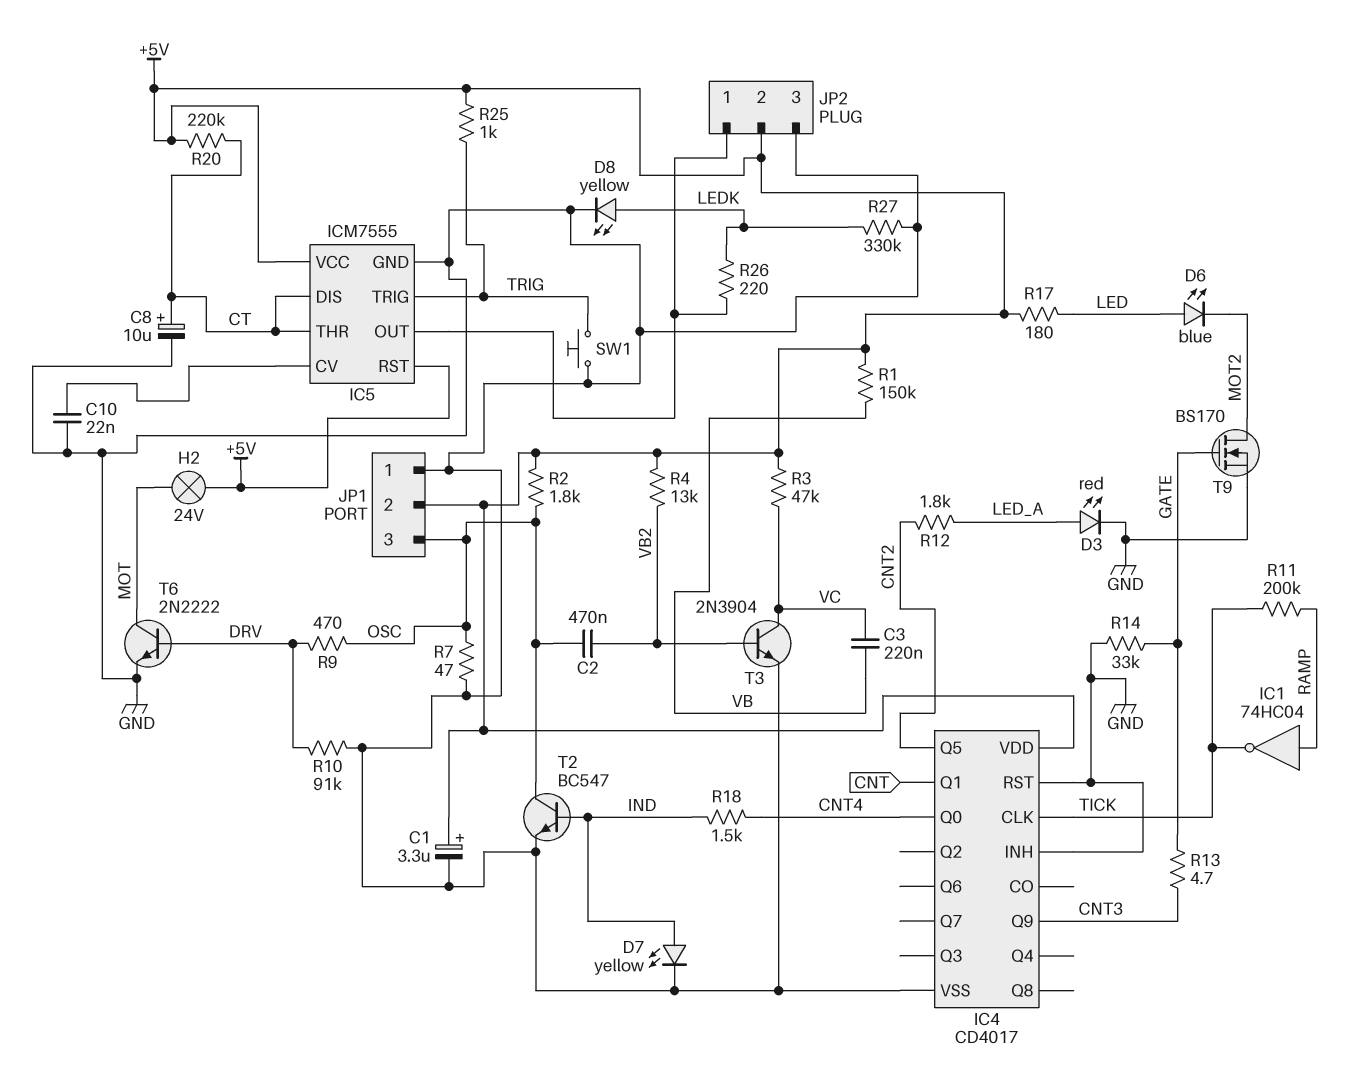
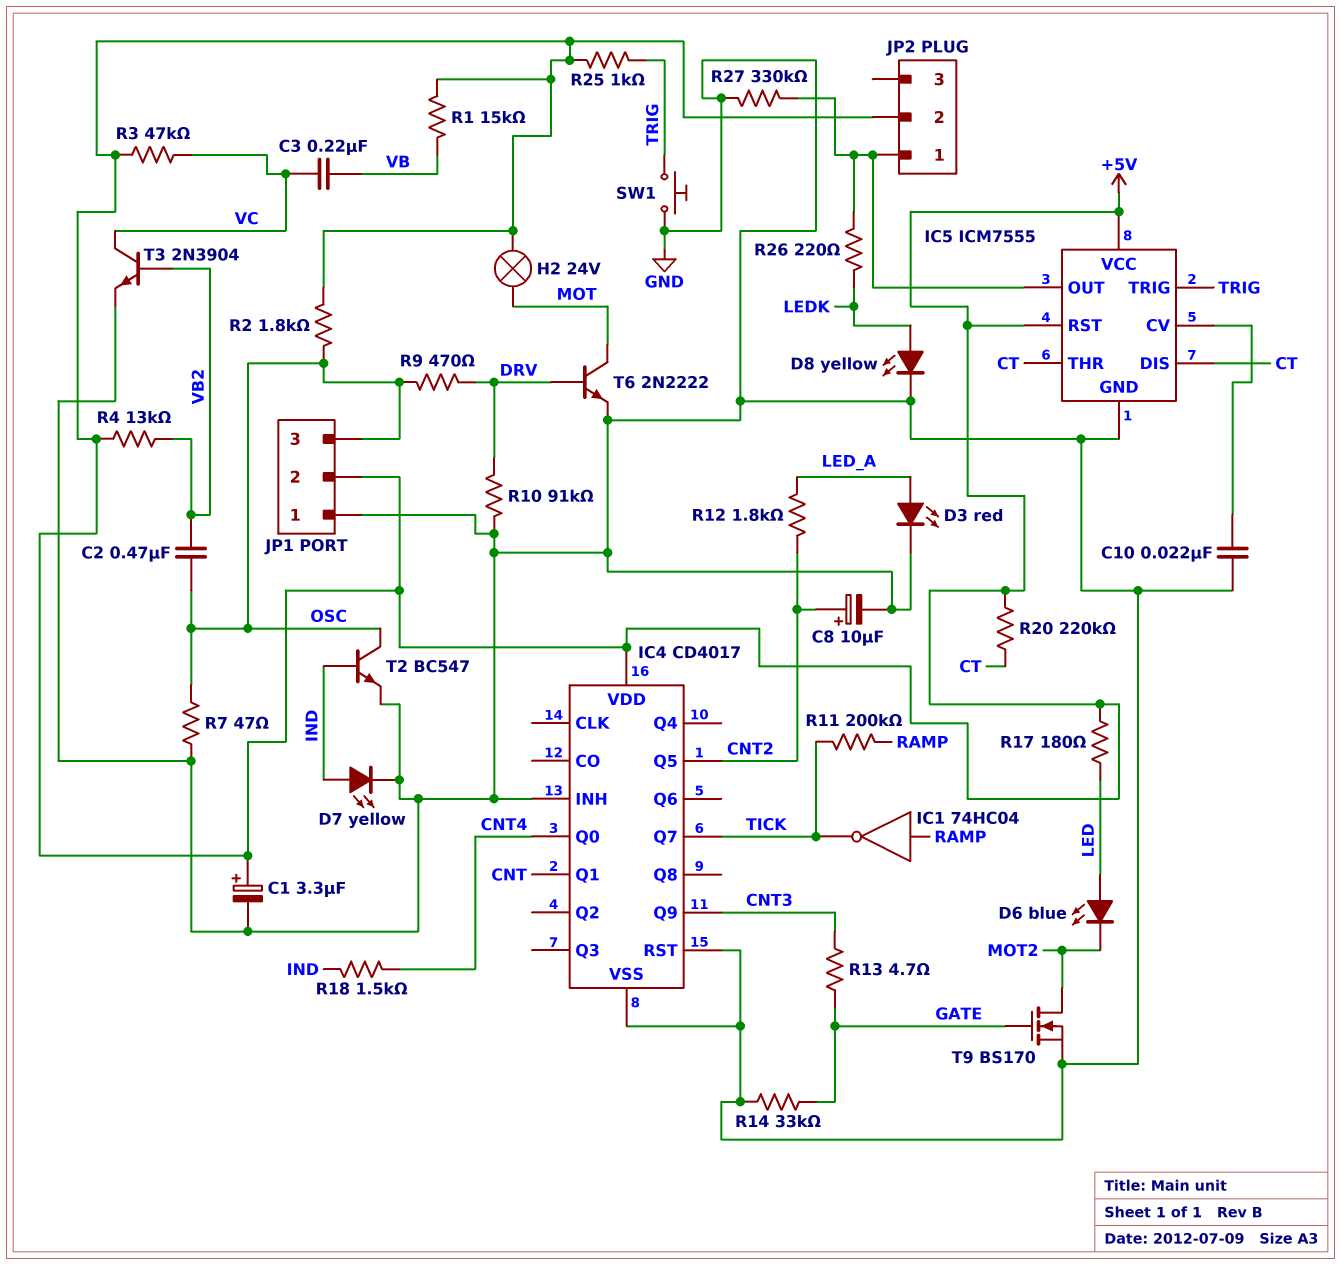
C8: 10uF (plus CT, minus GND) -> 10uF (plus CNT2, minus GND)
IC4 pin CLK: TICK -> none
IC4 pin Q7: none -> TICK
JP2 pin 3: GND -> none
R1: 150k (+5V, VB) -> 15k (+5V, VB)
R27: 330k (GND, LEDK) -> 330k (GND, IC5/OUT)

